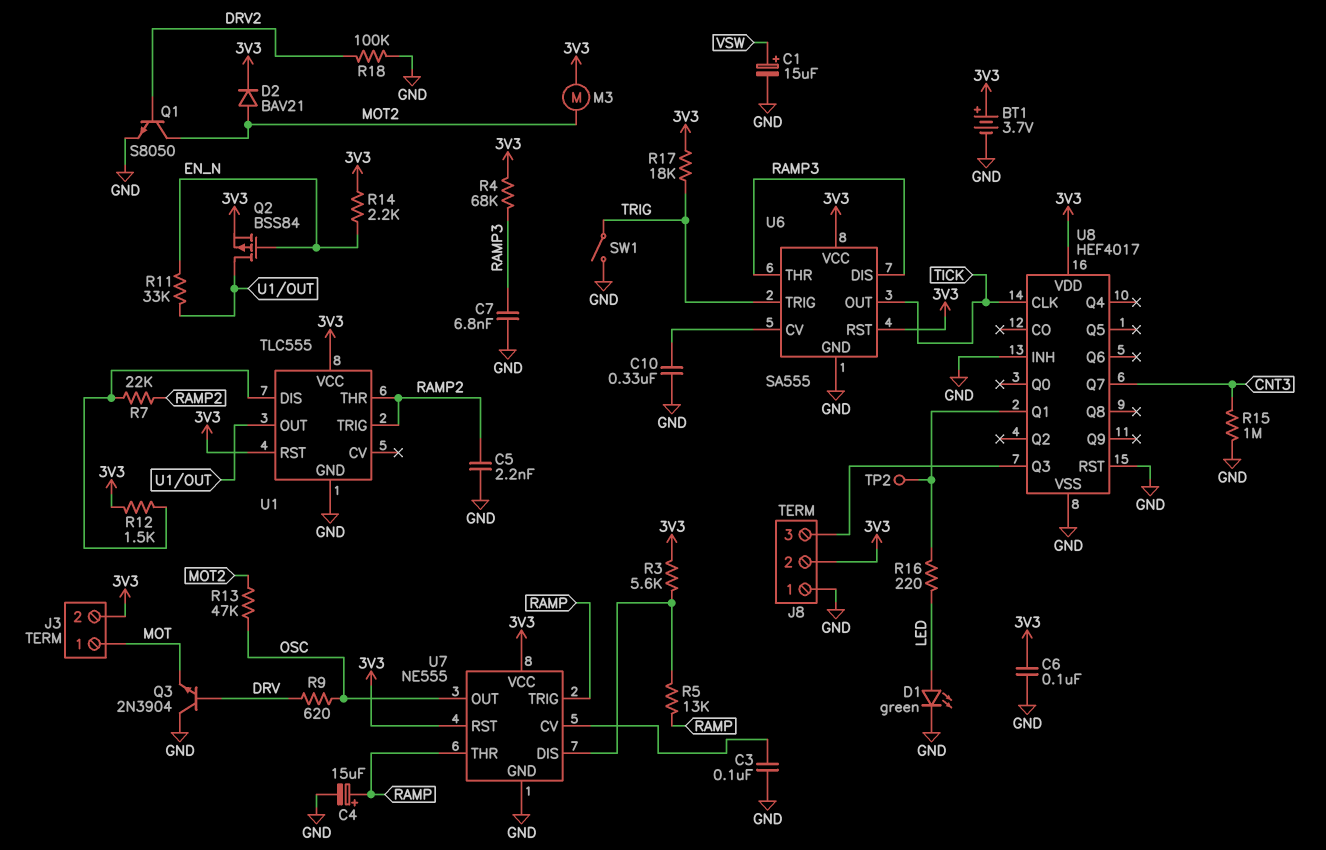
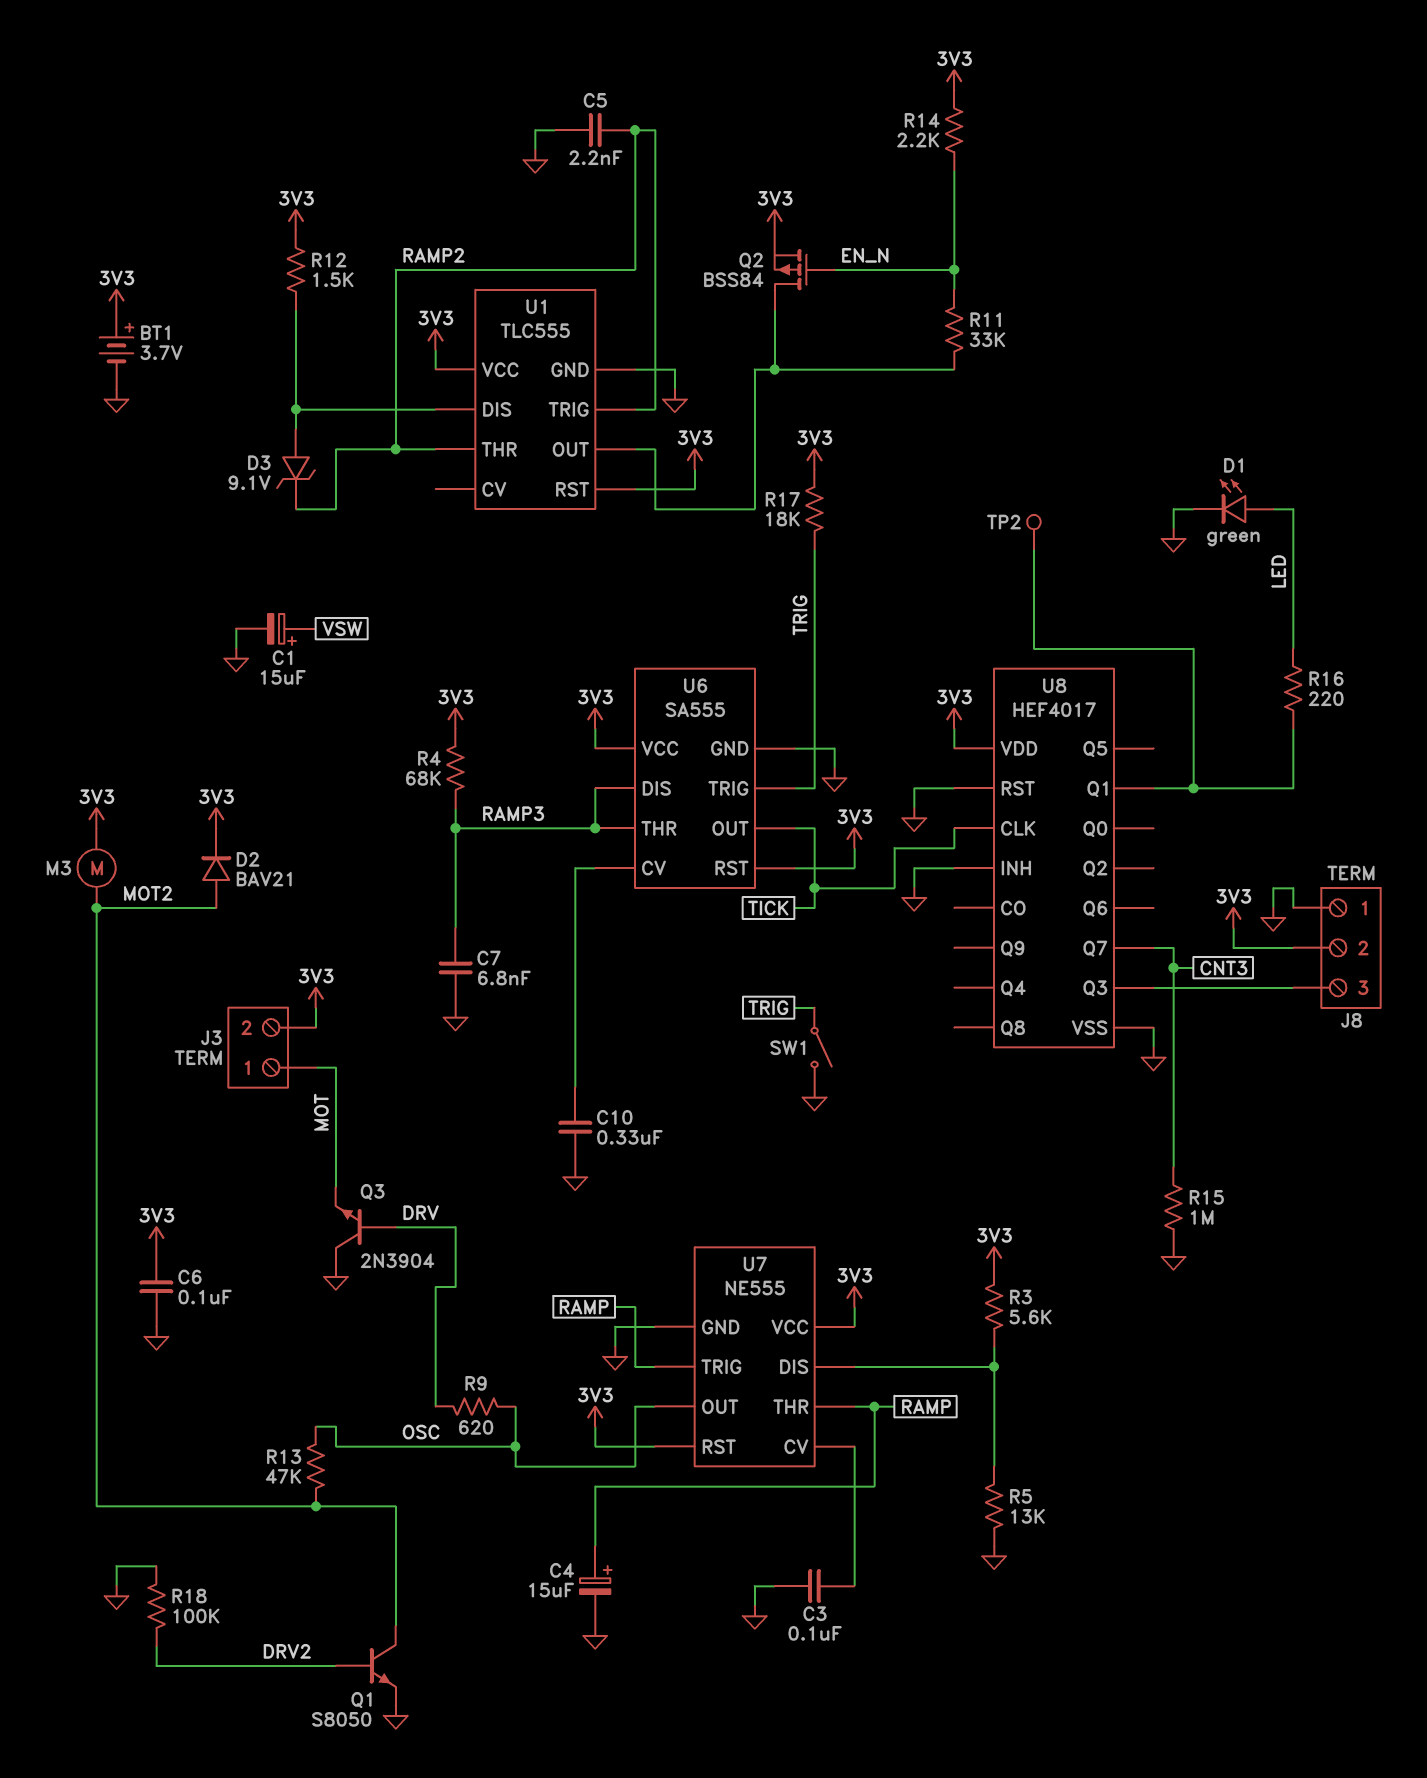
D3: none -> zener 9.1V (A U1/DIS, K RAMP2)
R5: 13k (RAMP, U7/DIS) -> 13k (GND, U7/DIS)
R7: 22k (RAMP2, U1/DIS) -> none

